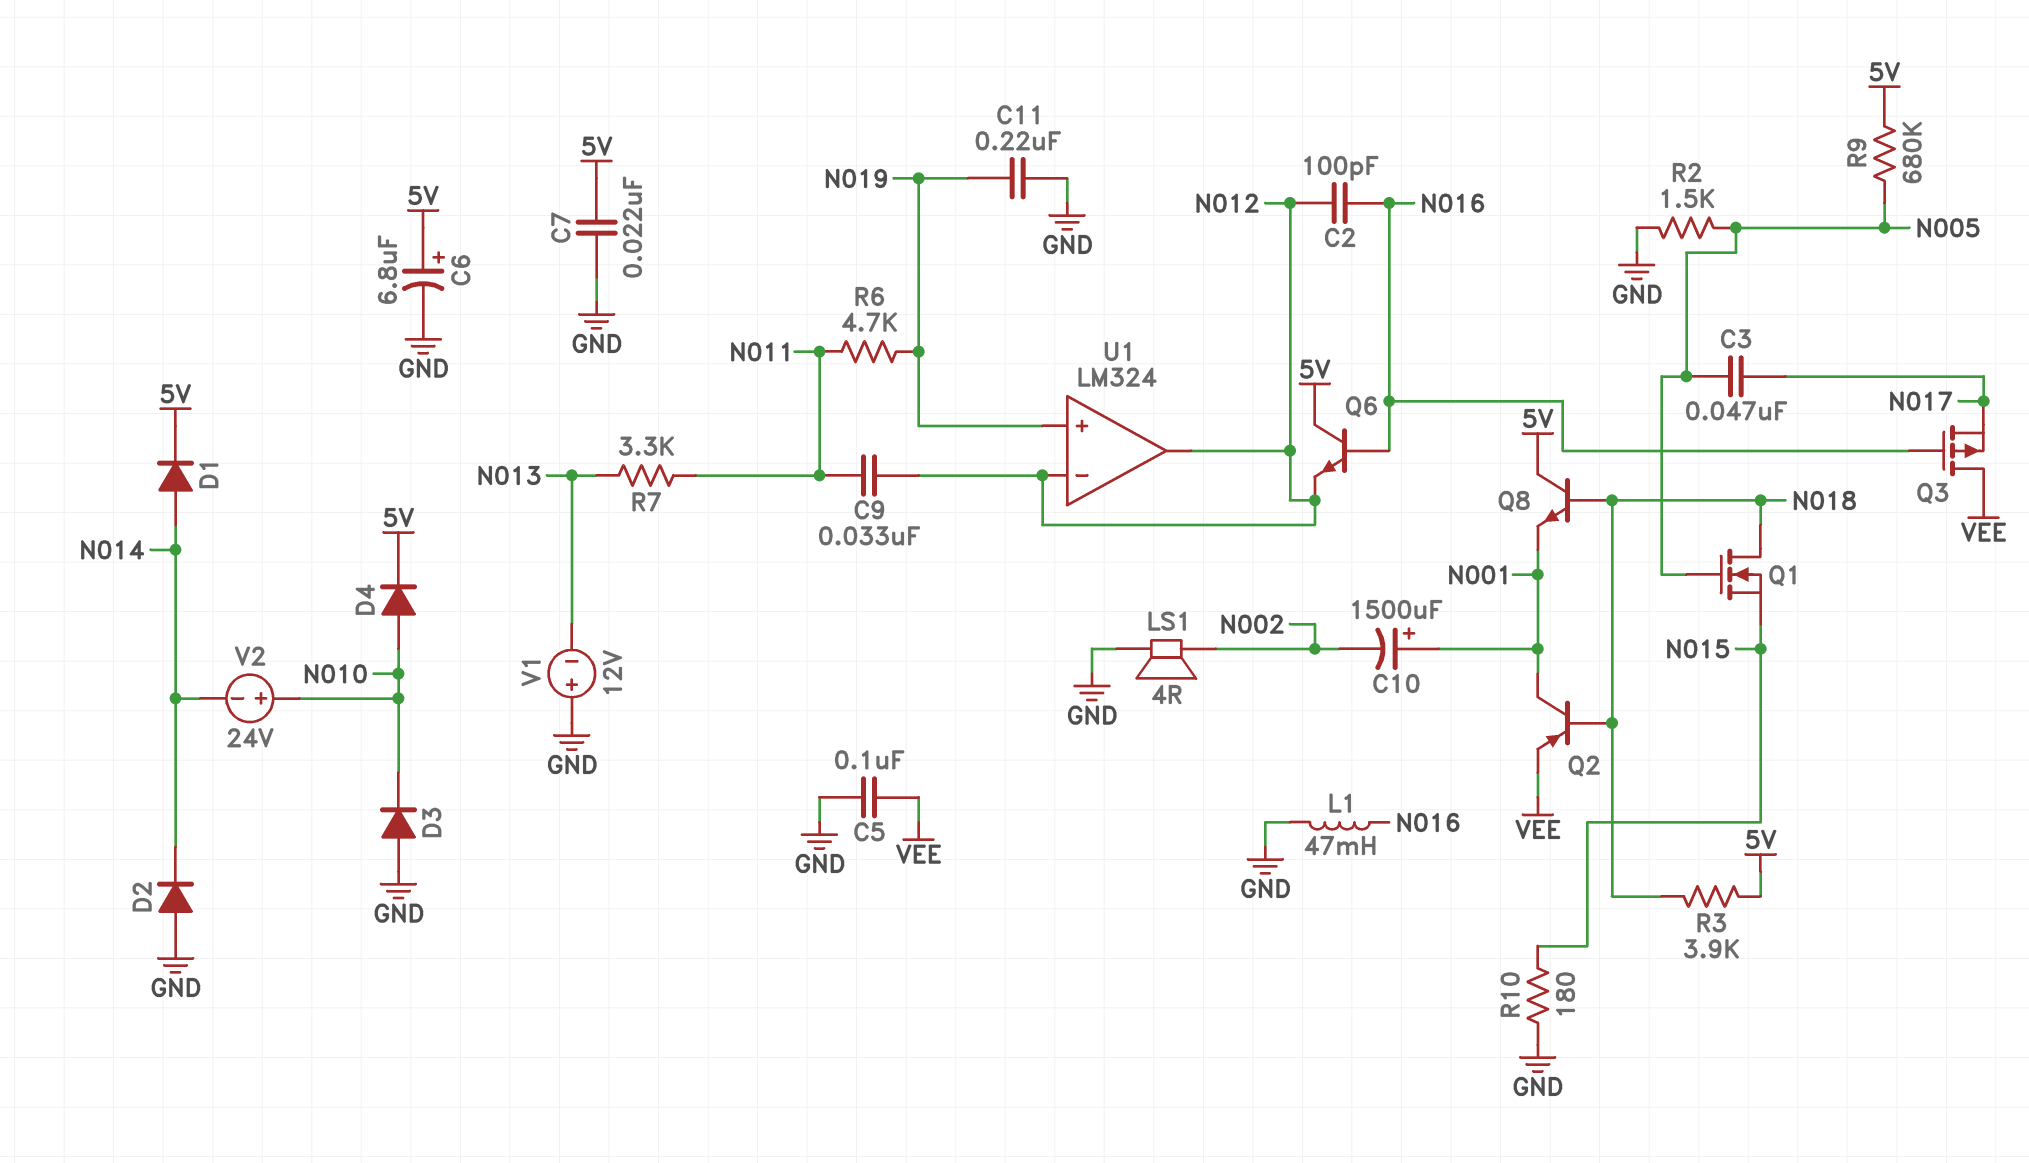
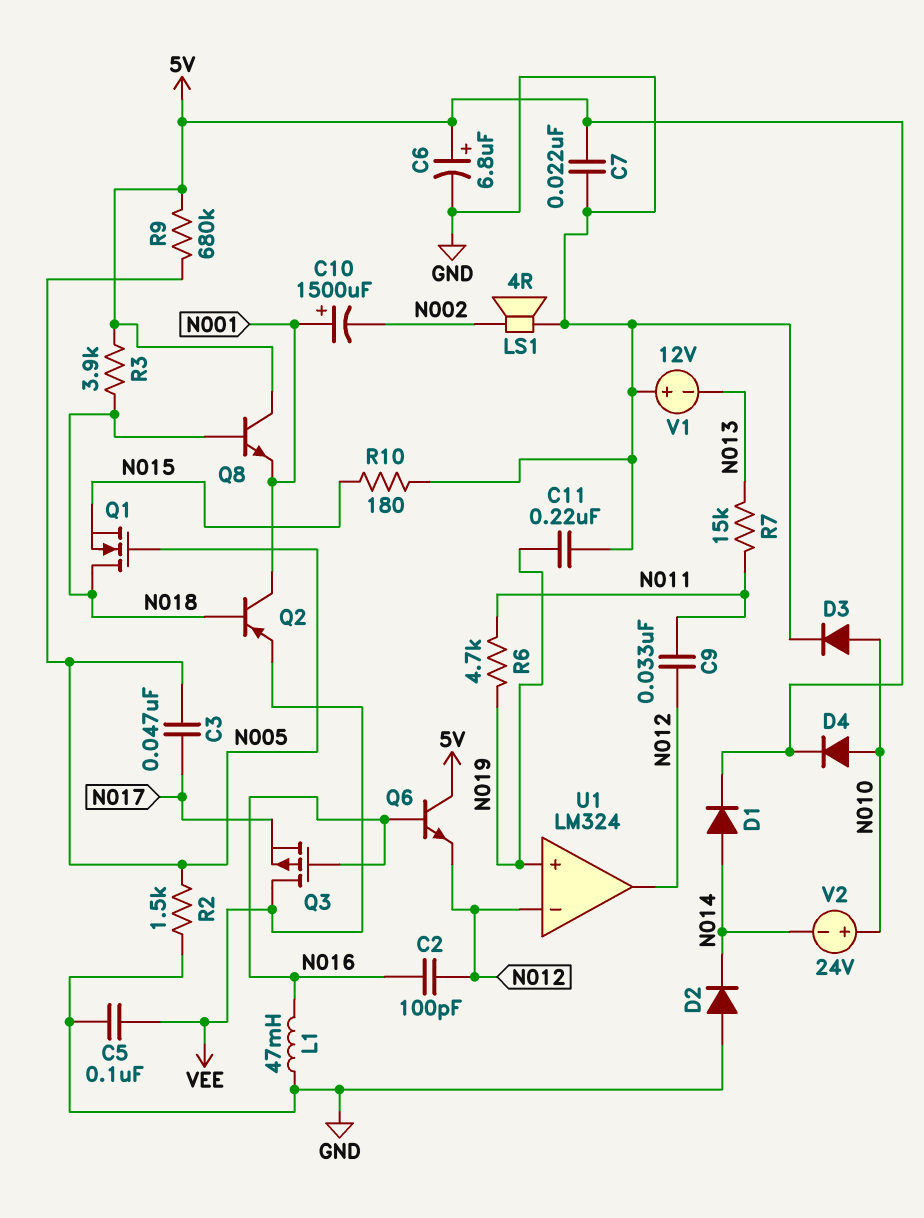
D3: diode (A GND, K N010) -> diode (A N010, K GND)
R7: 3.3k (N011, N013) -> 15k (N011, N013)

